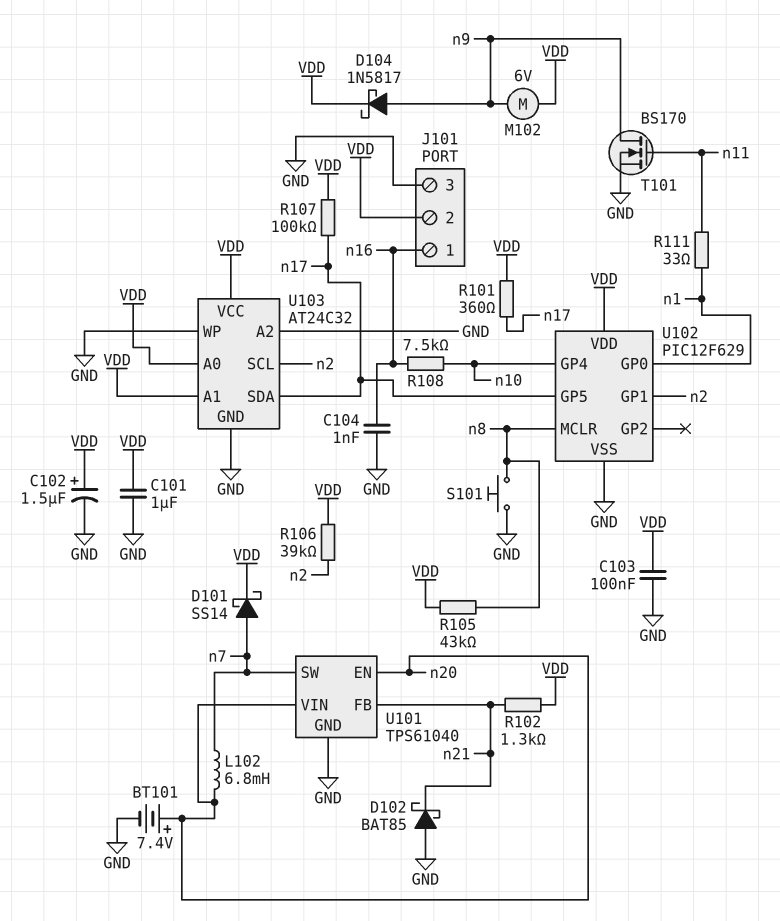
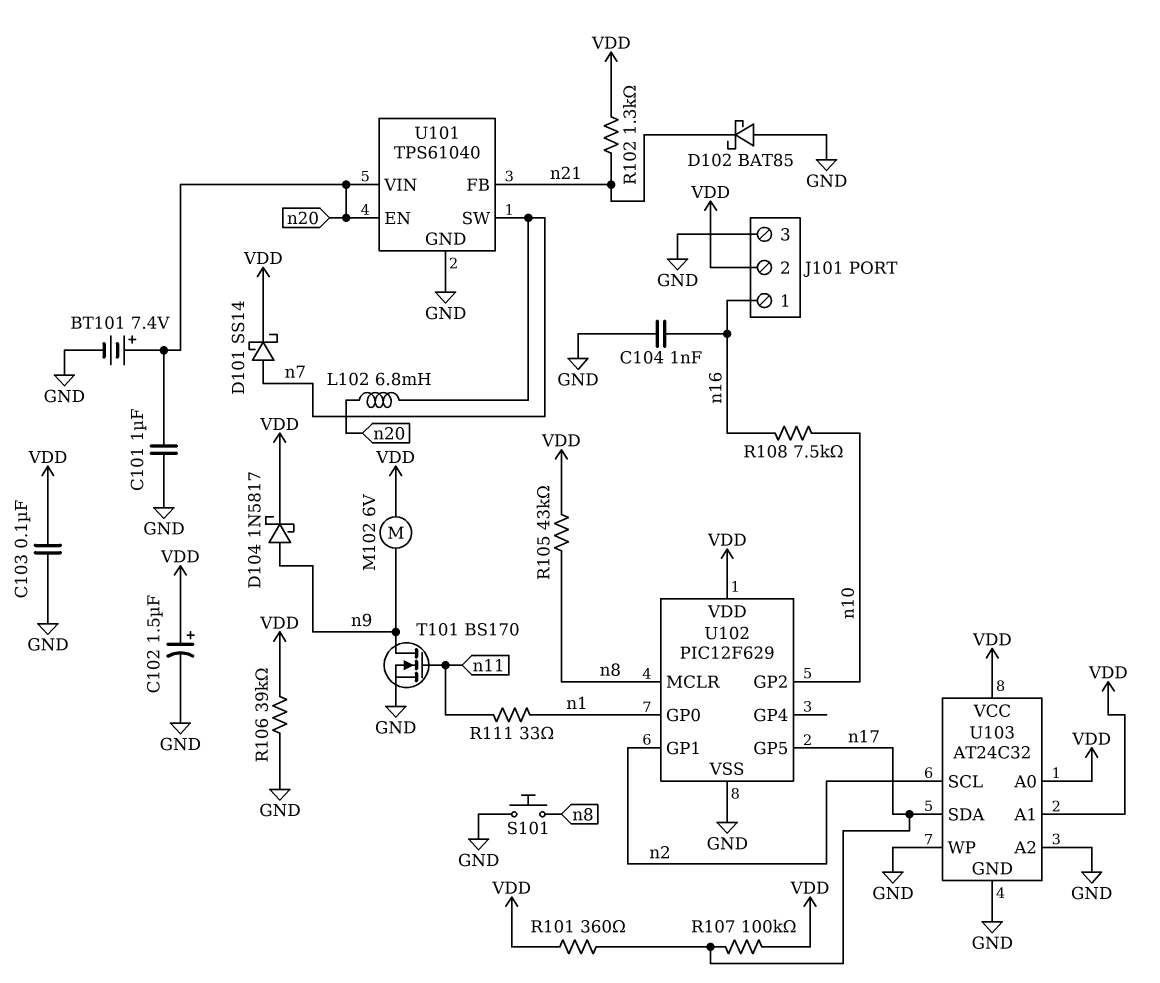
C101: 1uF (GND, VDD) -> 1uF (GND, n20)
R106: 39k (VDD, n2) -> 39k (GND, VDD)
U102 pin GP2: none -> n10
U102 pin GP4: n10 -> none

